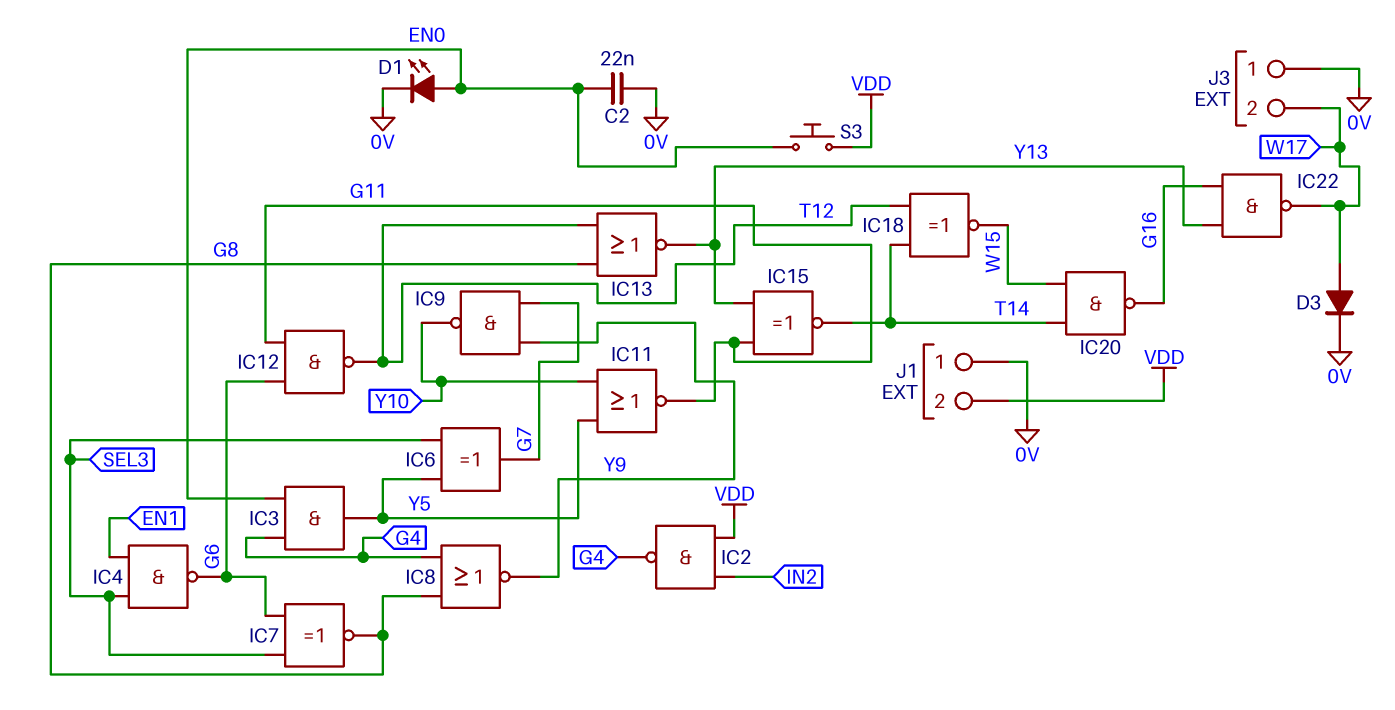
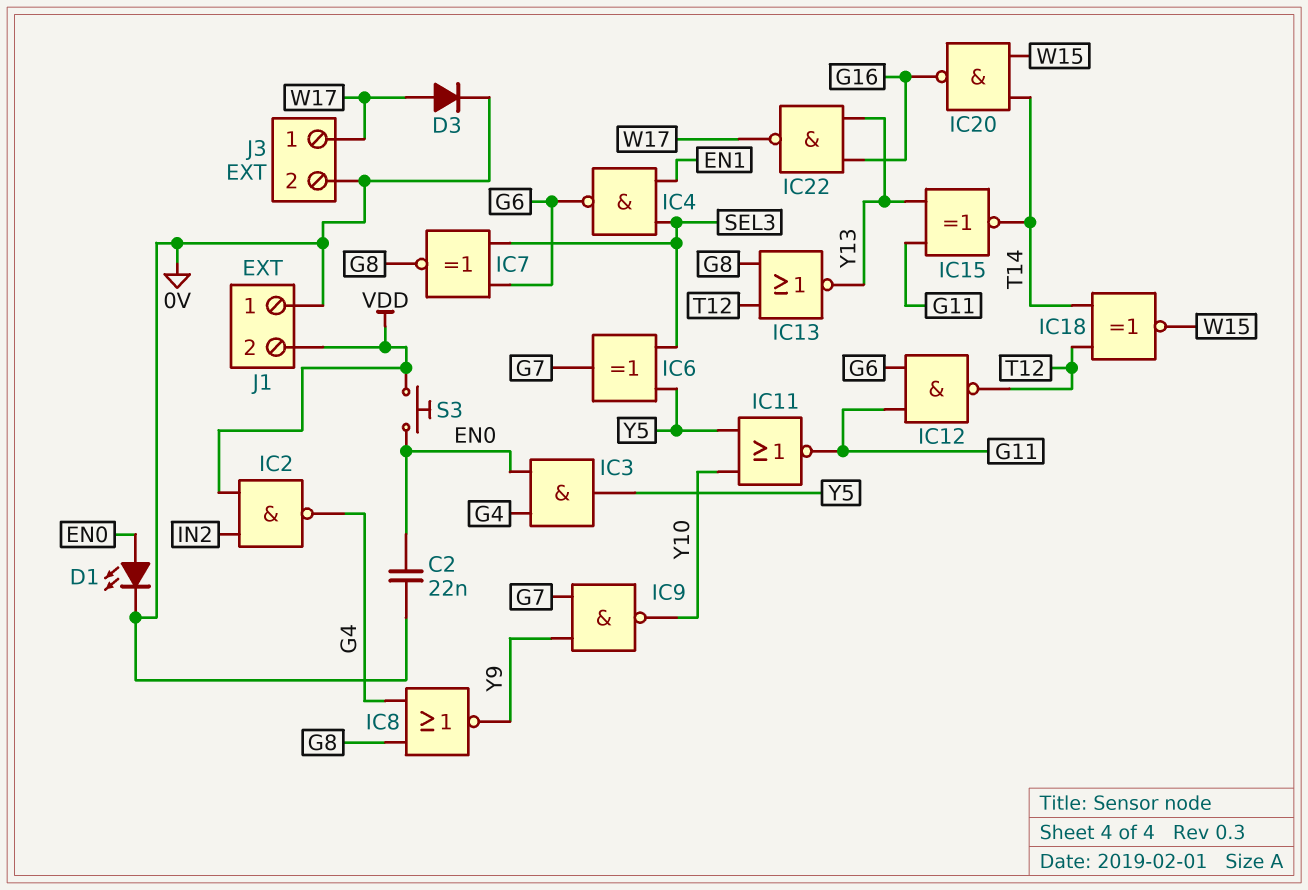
J3 pin 1: 0V -> W17
J3 pin 2: W17 -> 0V

